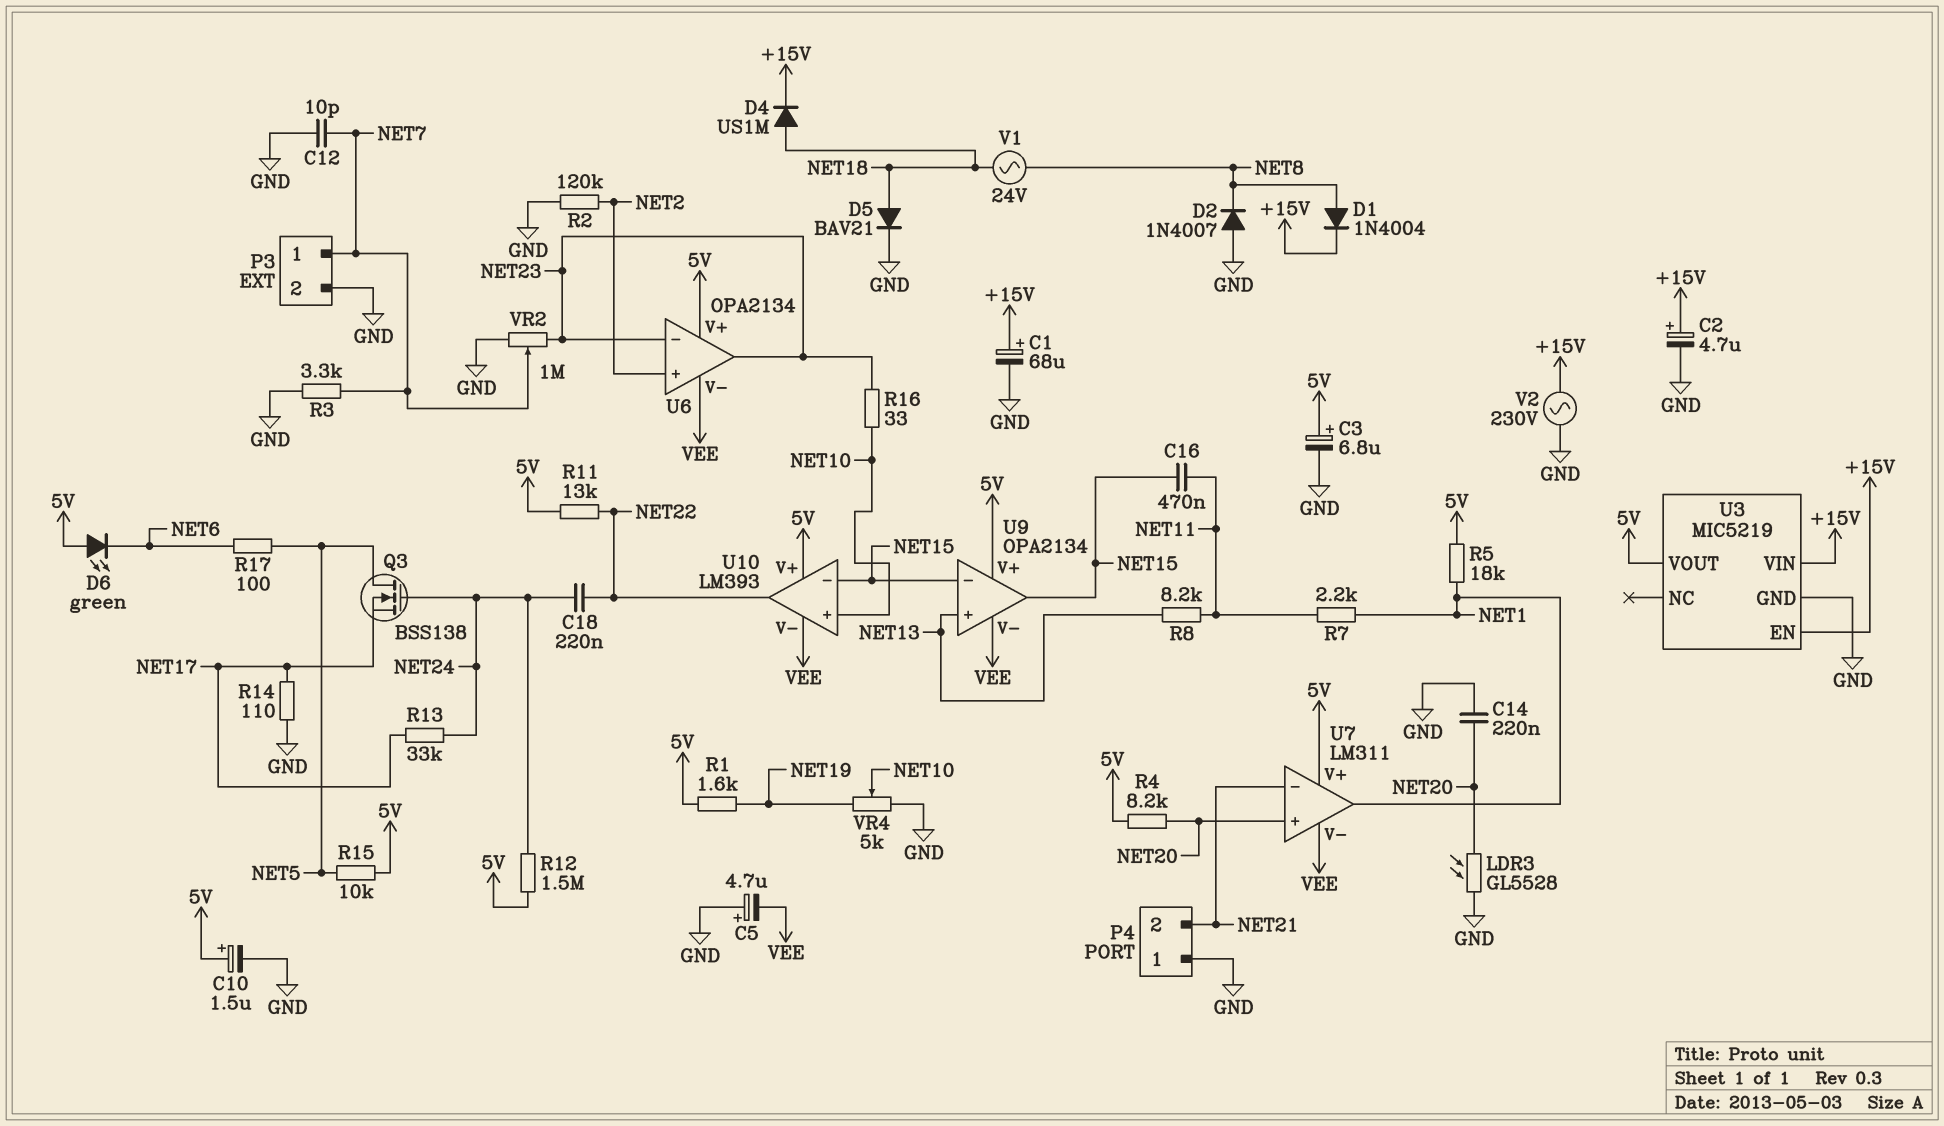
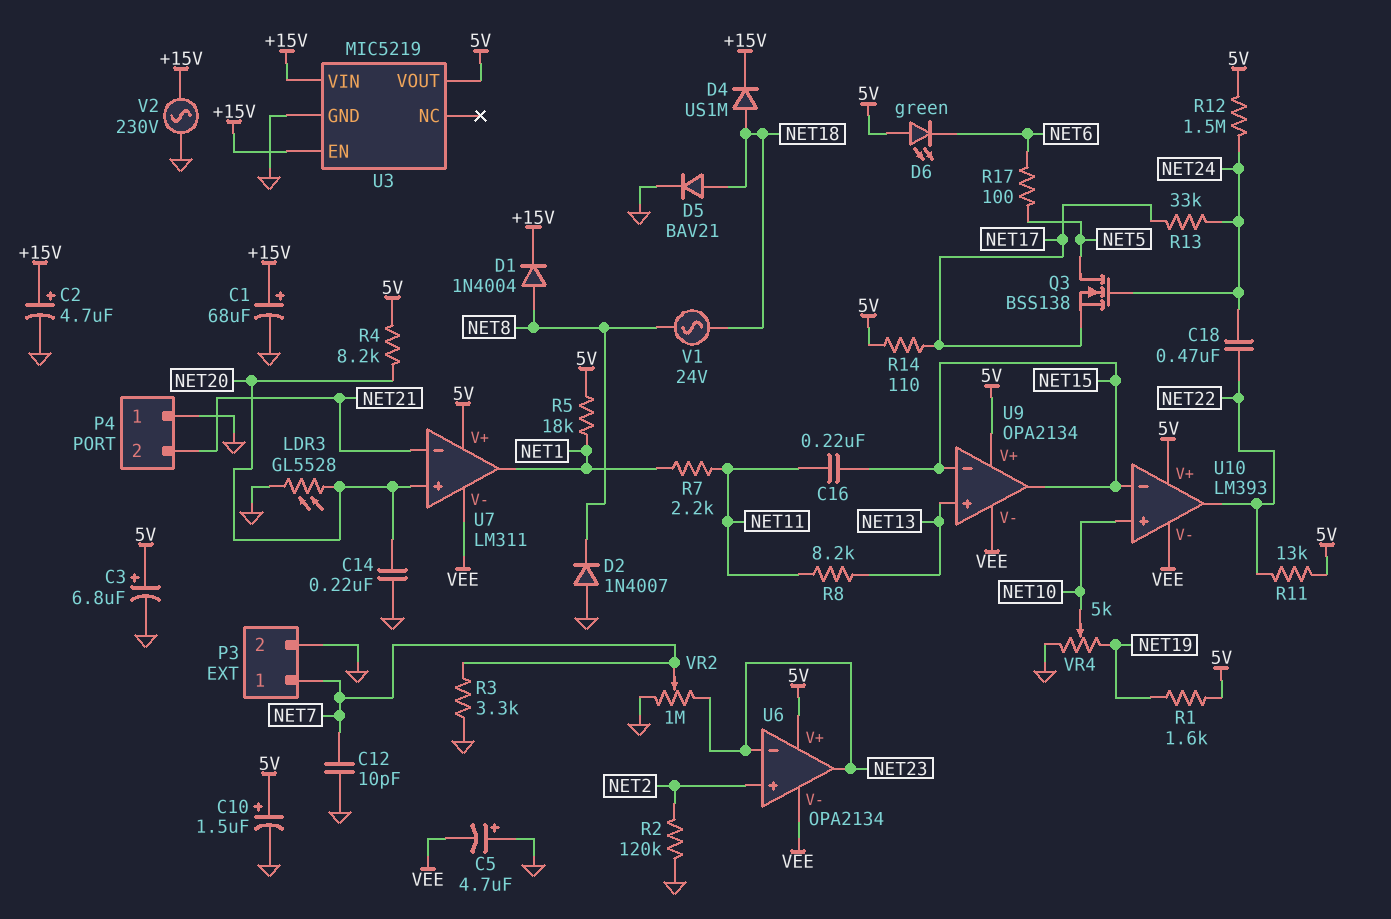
C16: 470nF (NET11, NET15) -> 220nF (NET11, NET15)
C18: 220nF (NET22, NET24) -> 470nF (NET22, NET24)
R14: 110 (GND, NET17) -> 110 (5V, NET17)
R15: 10k (5V, NET5) -> none
R16: 33 (NET10, NET23) -> none

